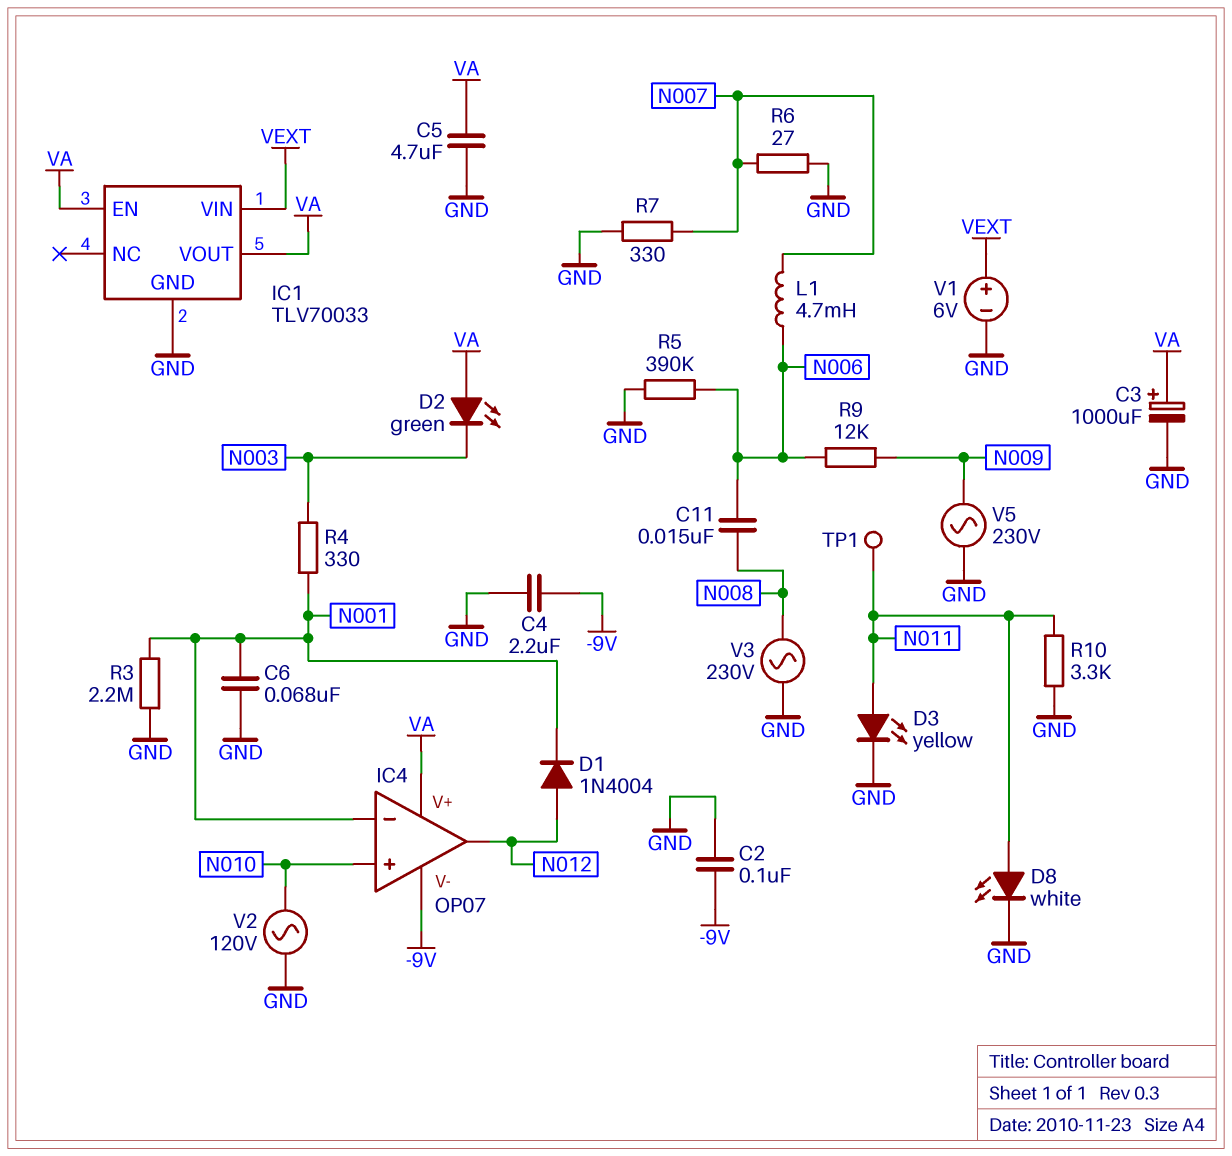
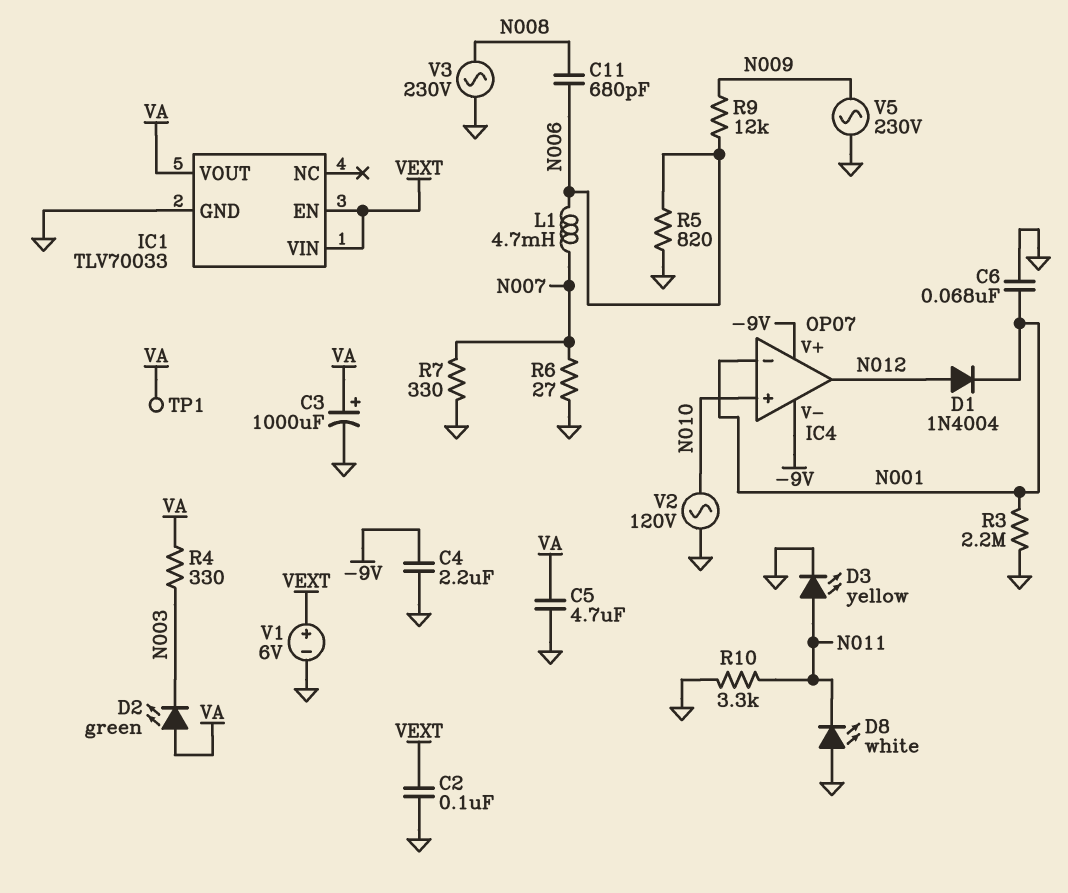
C2: 100nF (-9V, GND) -> 100nF (GND, VEXT)
C11: 15nF (N006, N008) -> 680pF (N006, N008)
D8: LED white (A N011, K GND) -> LED white (A GND, K N011)
IC1 pin EN: VA -> VEXT
IC4 pin V+: VA -> -9V
R4: 330 (N001, N003) -> 330 (N003, VA)
R5: 390k (GND, N006) -> 820 (GND, N006)
TP1: test point (N011) -> test point (VA)

